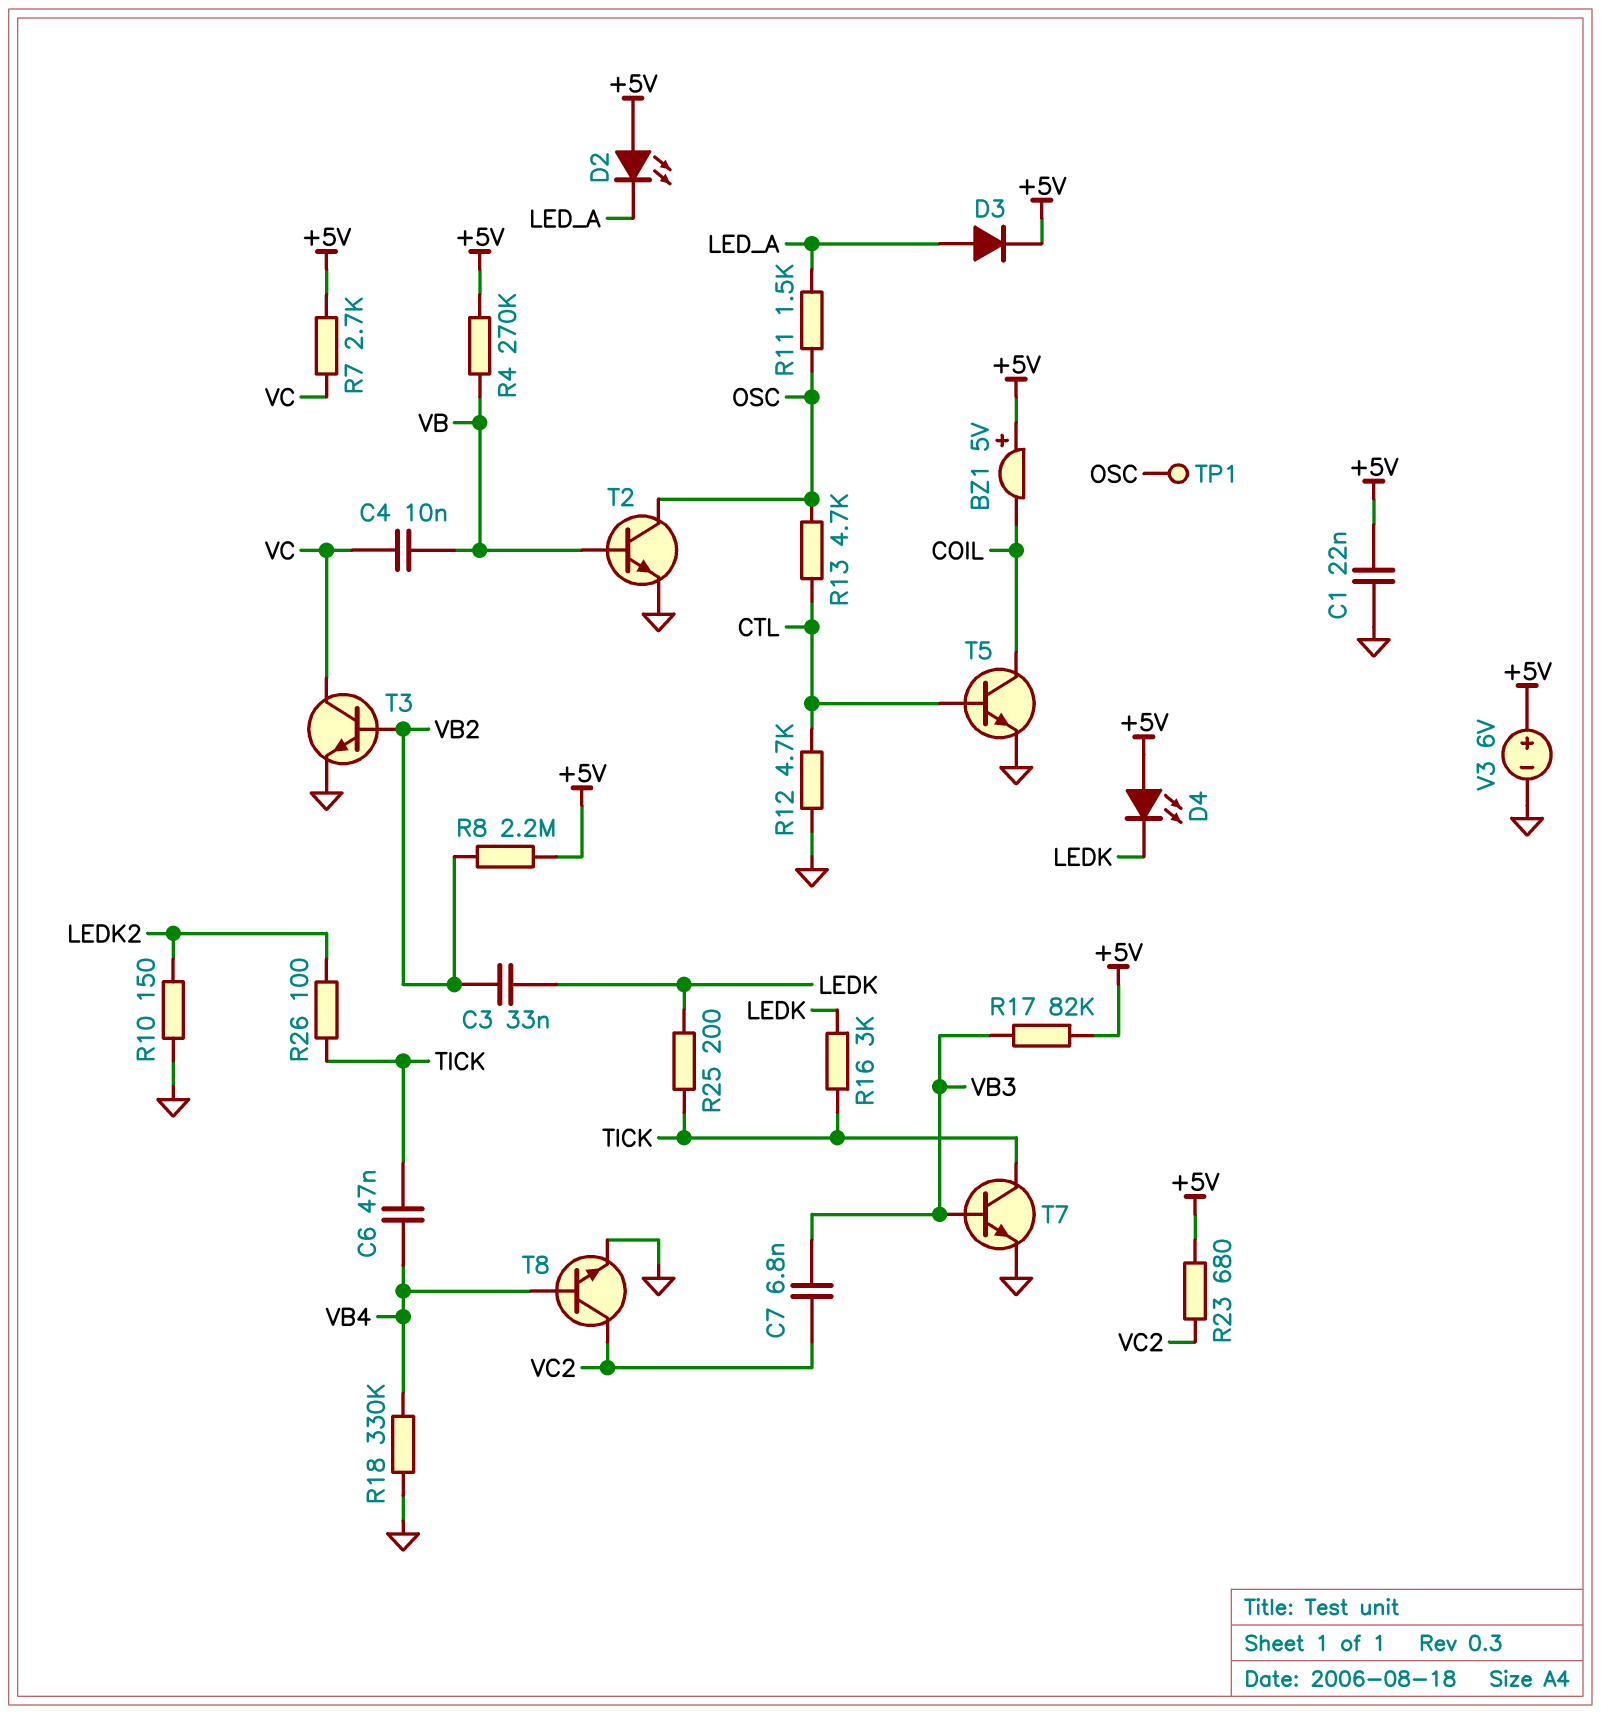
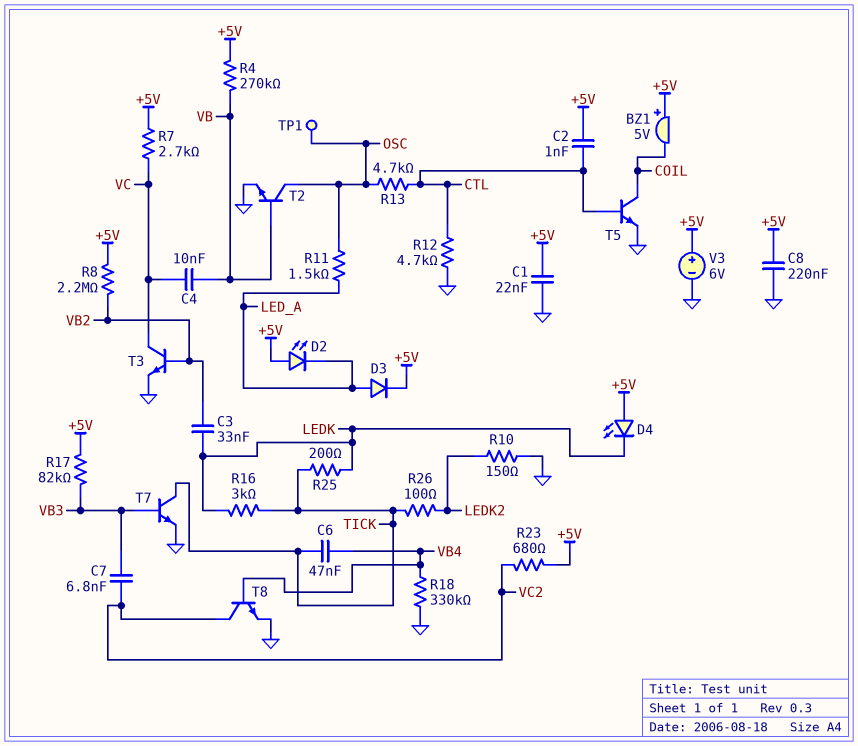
C2: none -> 1nF (+5V, CTL)
C8: none -> 220nF (+5V, GND)

